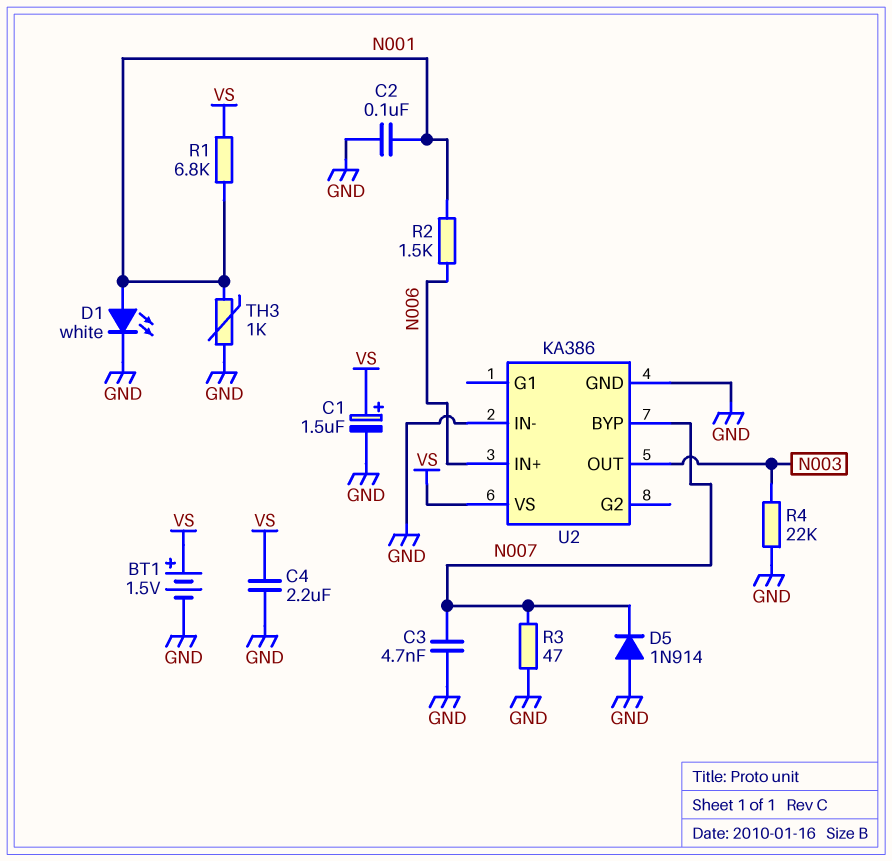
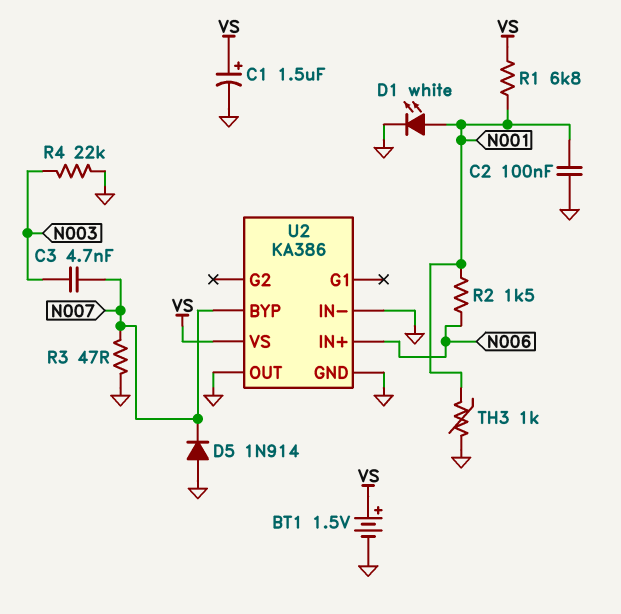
C3: 4.7nF (GND, N007) -> 4.7nF (N003, N007)
C4: 2.2uF (GND, VS) -> none
U2 pin OUT: N003 -> GND

